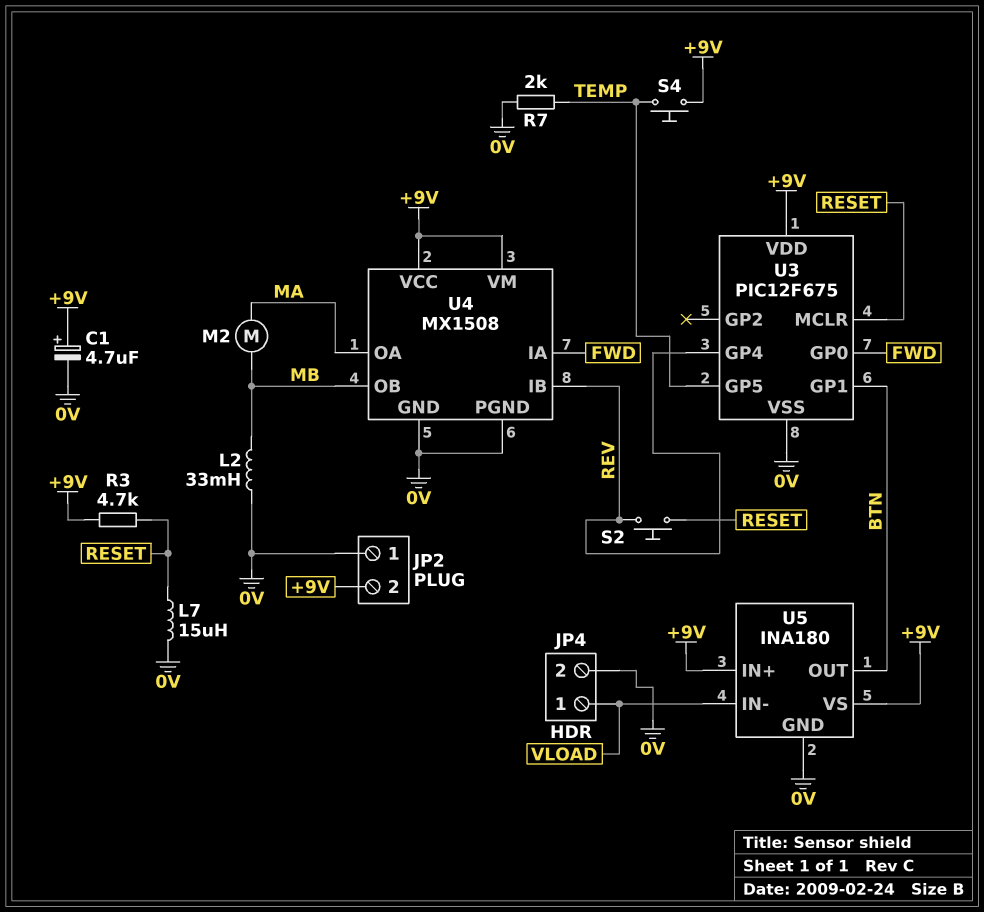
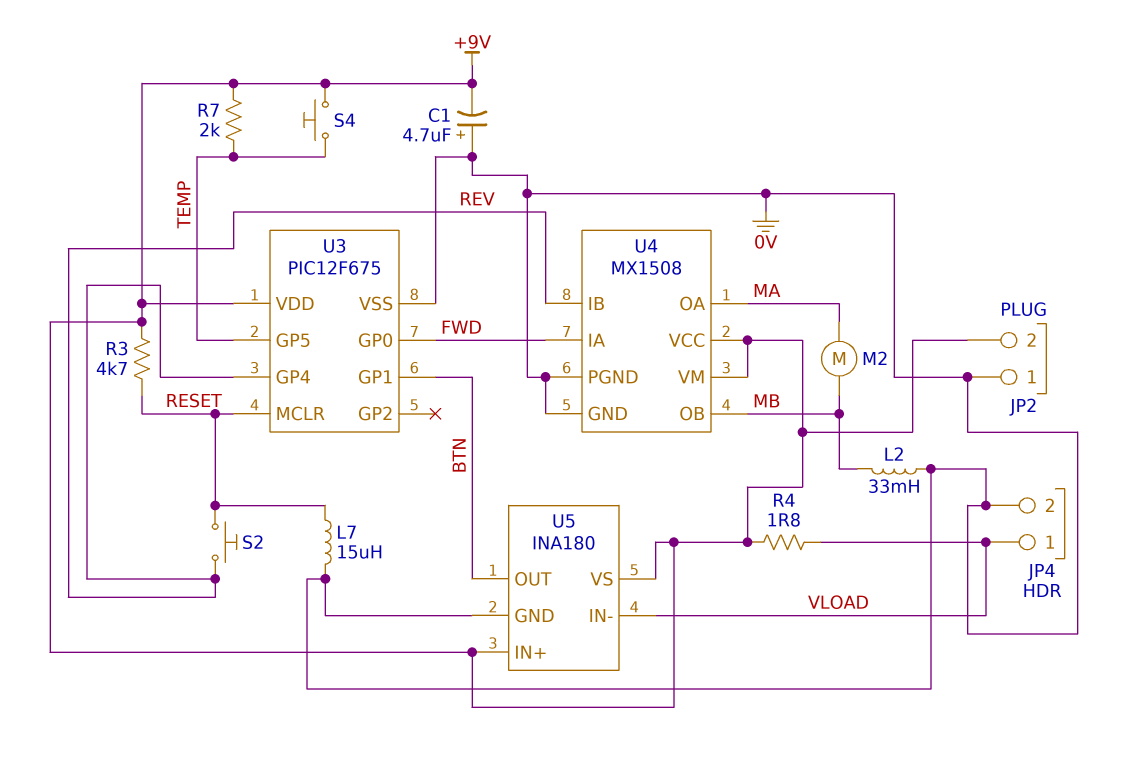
C1: 4.7uF (plus +9V, minus 0V) -> 4.7uF (plus 0V, minus +9V)
R4: none -> 1.8 (+9V, VLOAD)
R7: 2k (0V, TEMP) -> 2k (+9V, TEMP)

